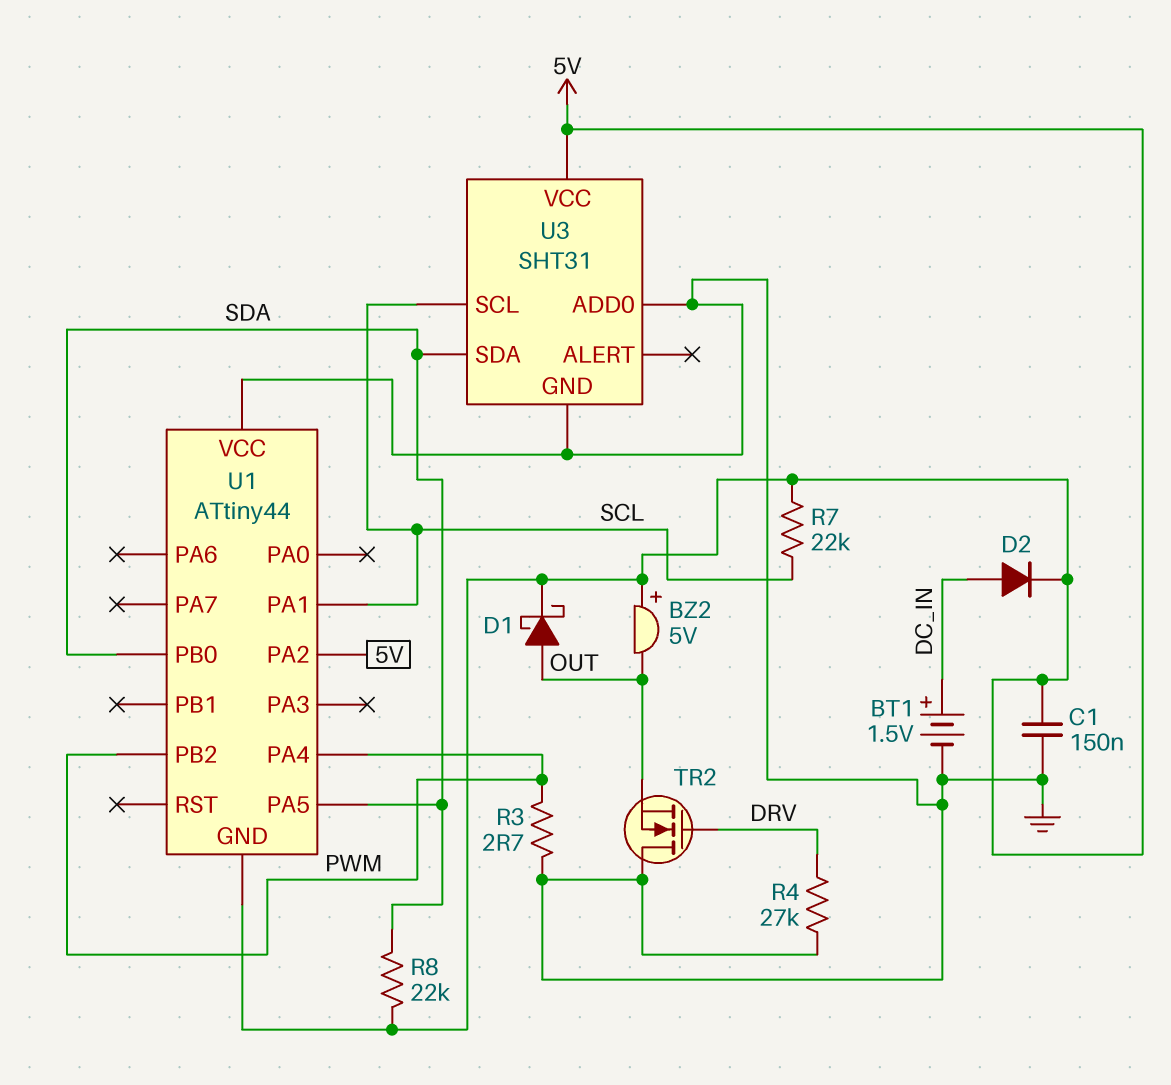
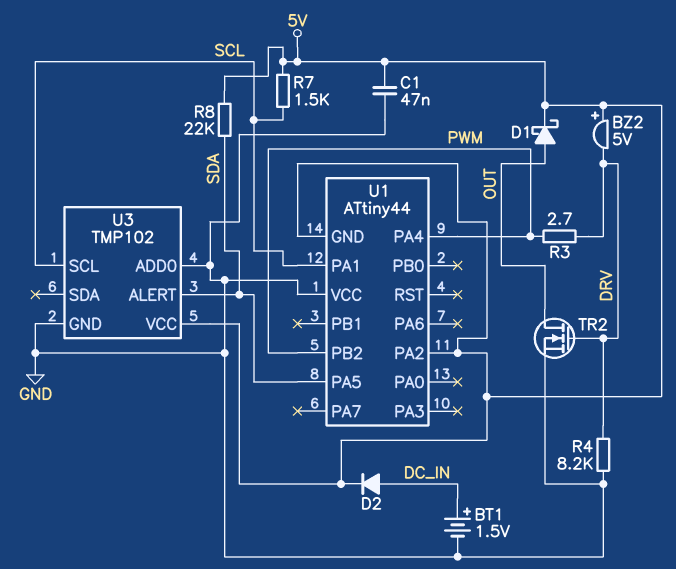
BZ2: buzzer 5V (plus 5V, minus OUT) -> buzzer 5V (plus 5V, minus DRV)
C1: 150nF (5V, GND) -> 47nF (5V, GND)
R3: 2.7 (GND, PWM) -> 2.7 (DRV, PWM)
R4: 27k (DRV, GND) -> 8.2k (DRV, GND)
R7: 22k (5V, SCL) -> 1.5k (5V, SCL)
TR2: NMOS (G DRV, D GND, S OUT) -> NMOS (G DRV, D OUT, S GND)
U1 pin PB0: SDA -> none
U3: SHT31 -> TMP102
U3 pin ALERT: none -> SDA
U3 pin SDA: SDA -> none

